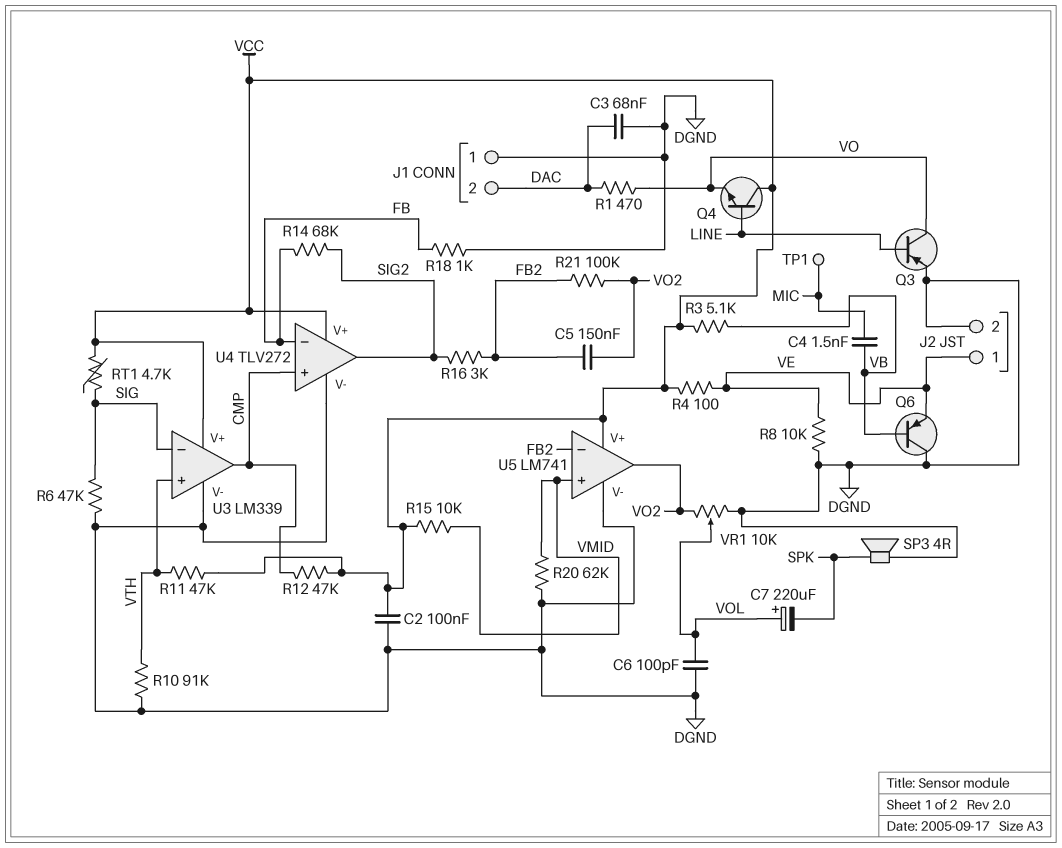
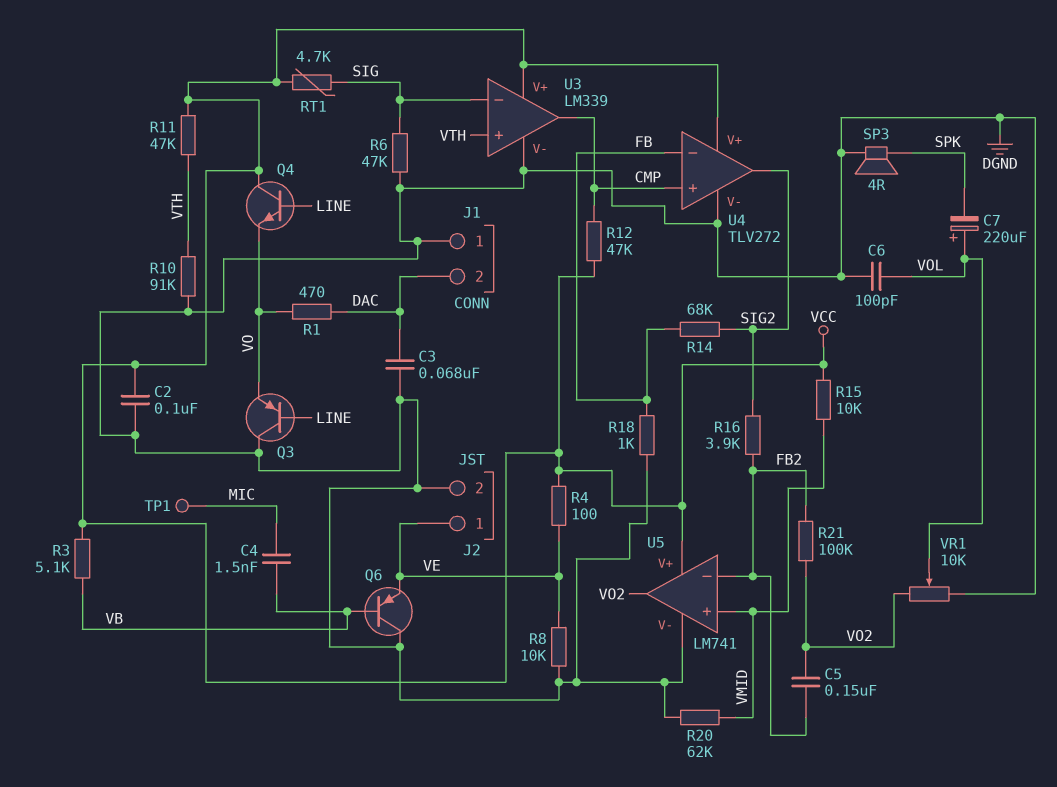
Q3: PNP (B LINE, C VO, E DGND) -> PNP (B LINE, C DGND, E VO)
R16: 3k (FB2, SIG2) -> 3.9k (FB2, SIG2)

